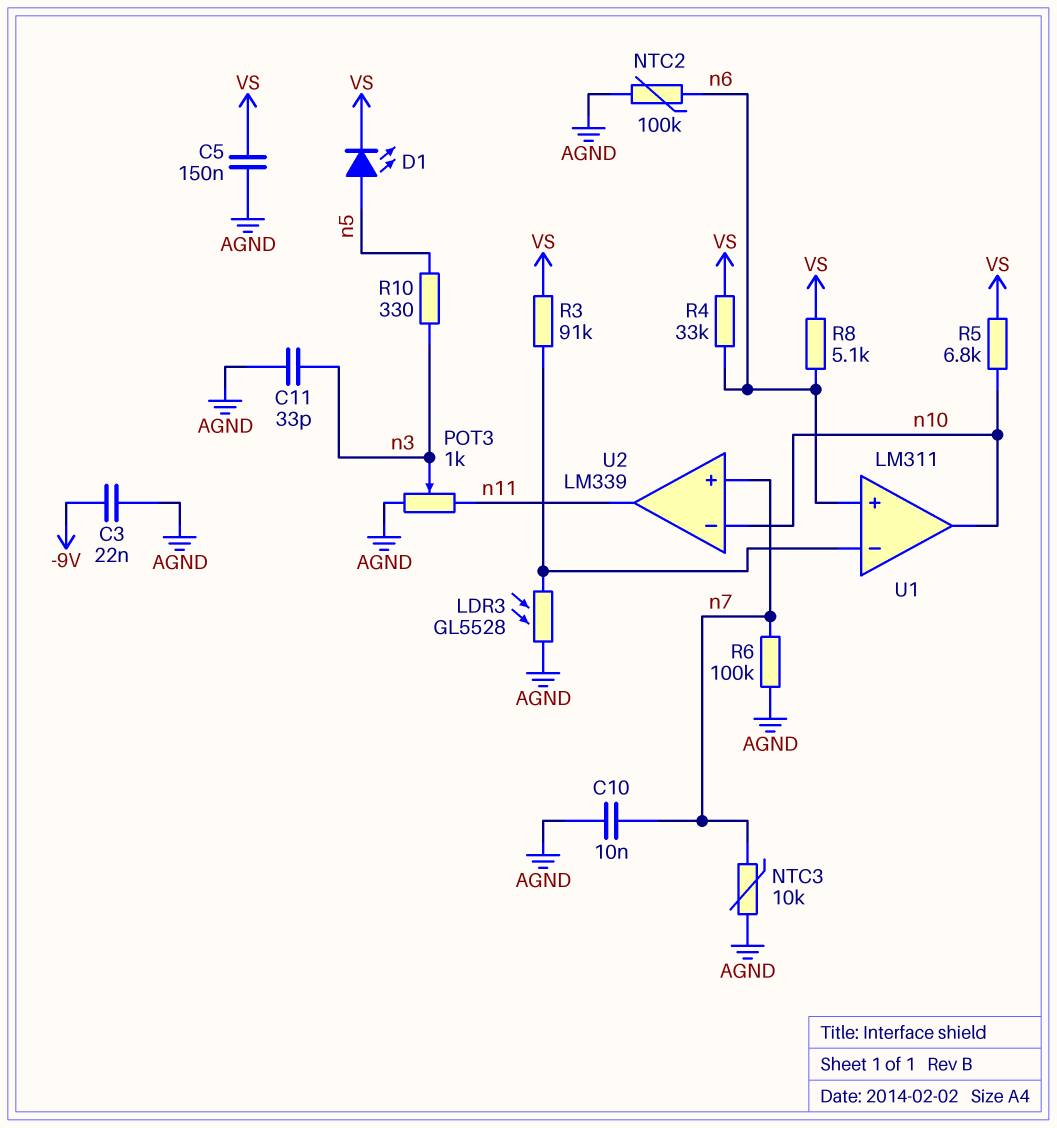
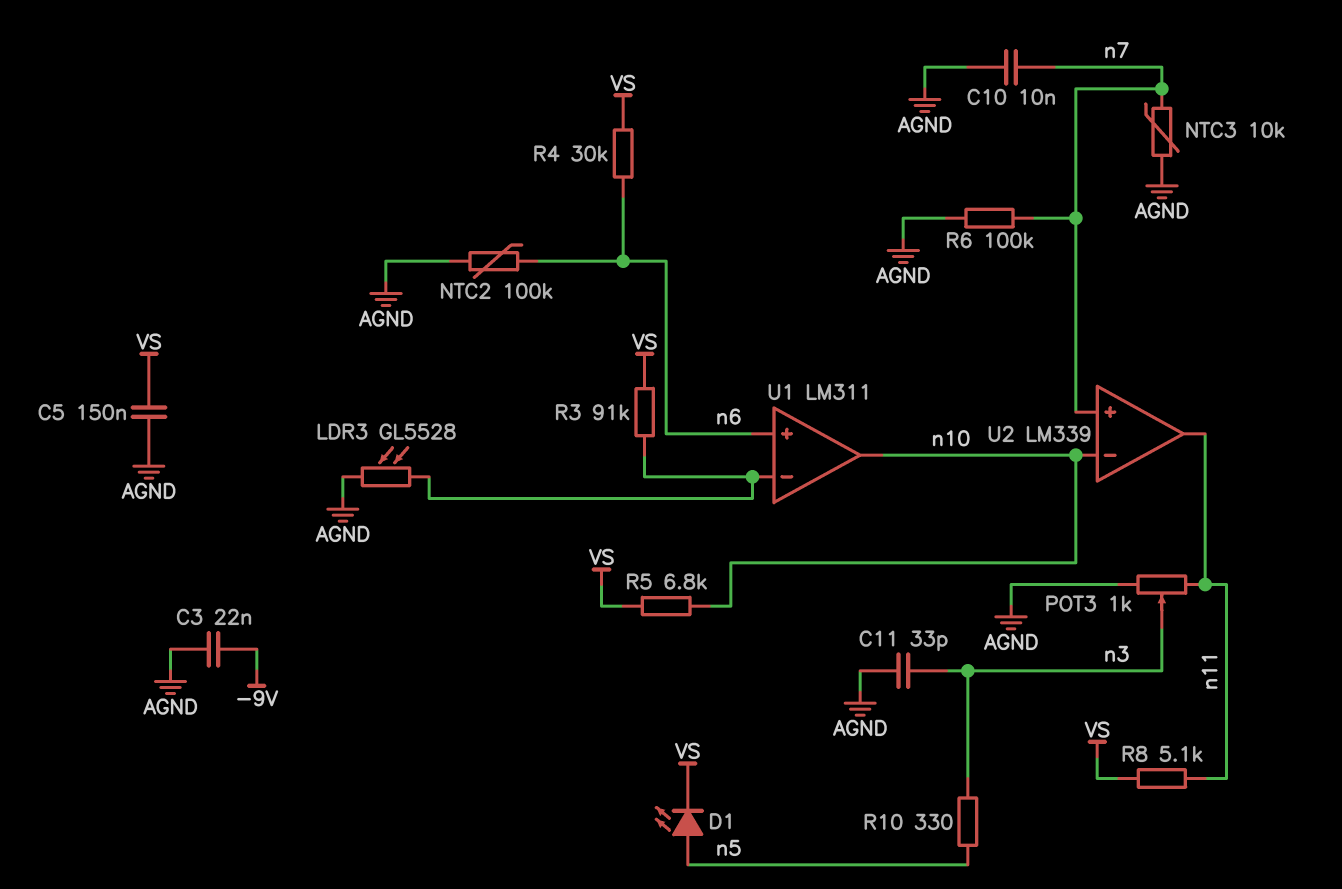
R4: 33k (VS, n6) -> 30k (VS, n6)
R8: 5.1k (VS, n6) -> 5.1k (VS, n11)

